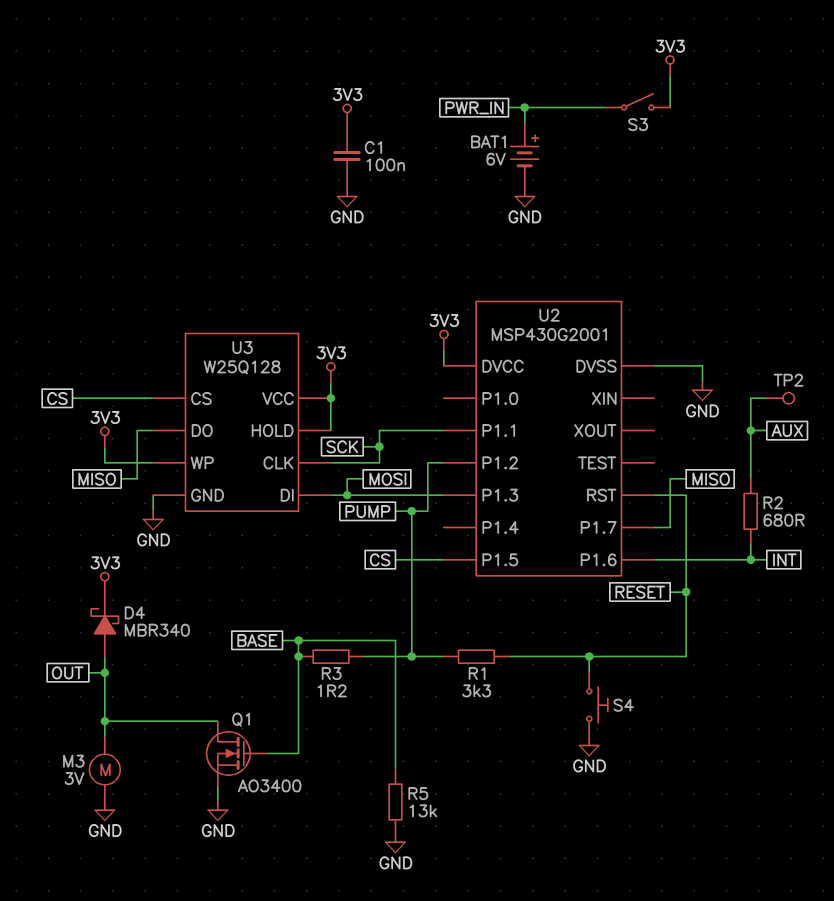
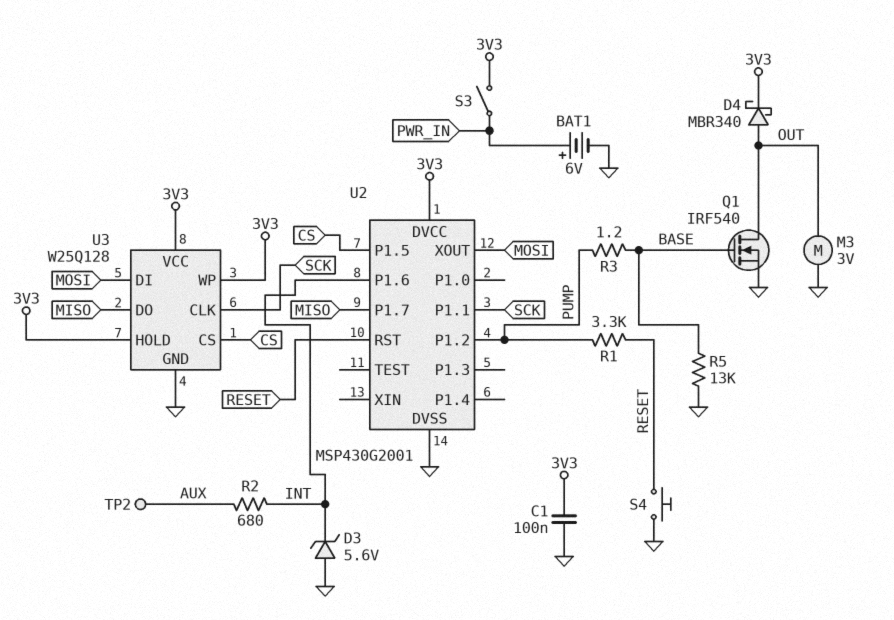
D3: none -> zener 5.6V (A GND, K INT)
Q1: NMOS AO3400 (G BASE, D OUT, S GND) -> NMOS IRF540 (G BASE, D OUT, S GND)
U2 pin P1.3: MOSI -> none
U2 pin XOUT: none -> MOSI

